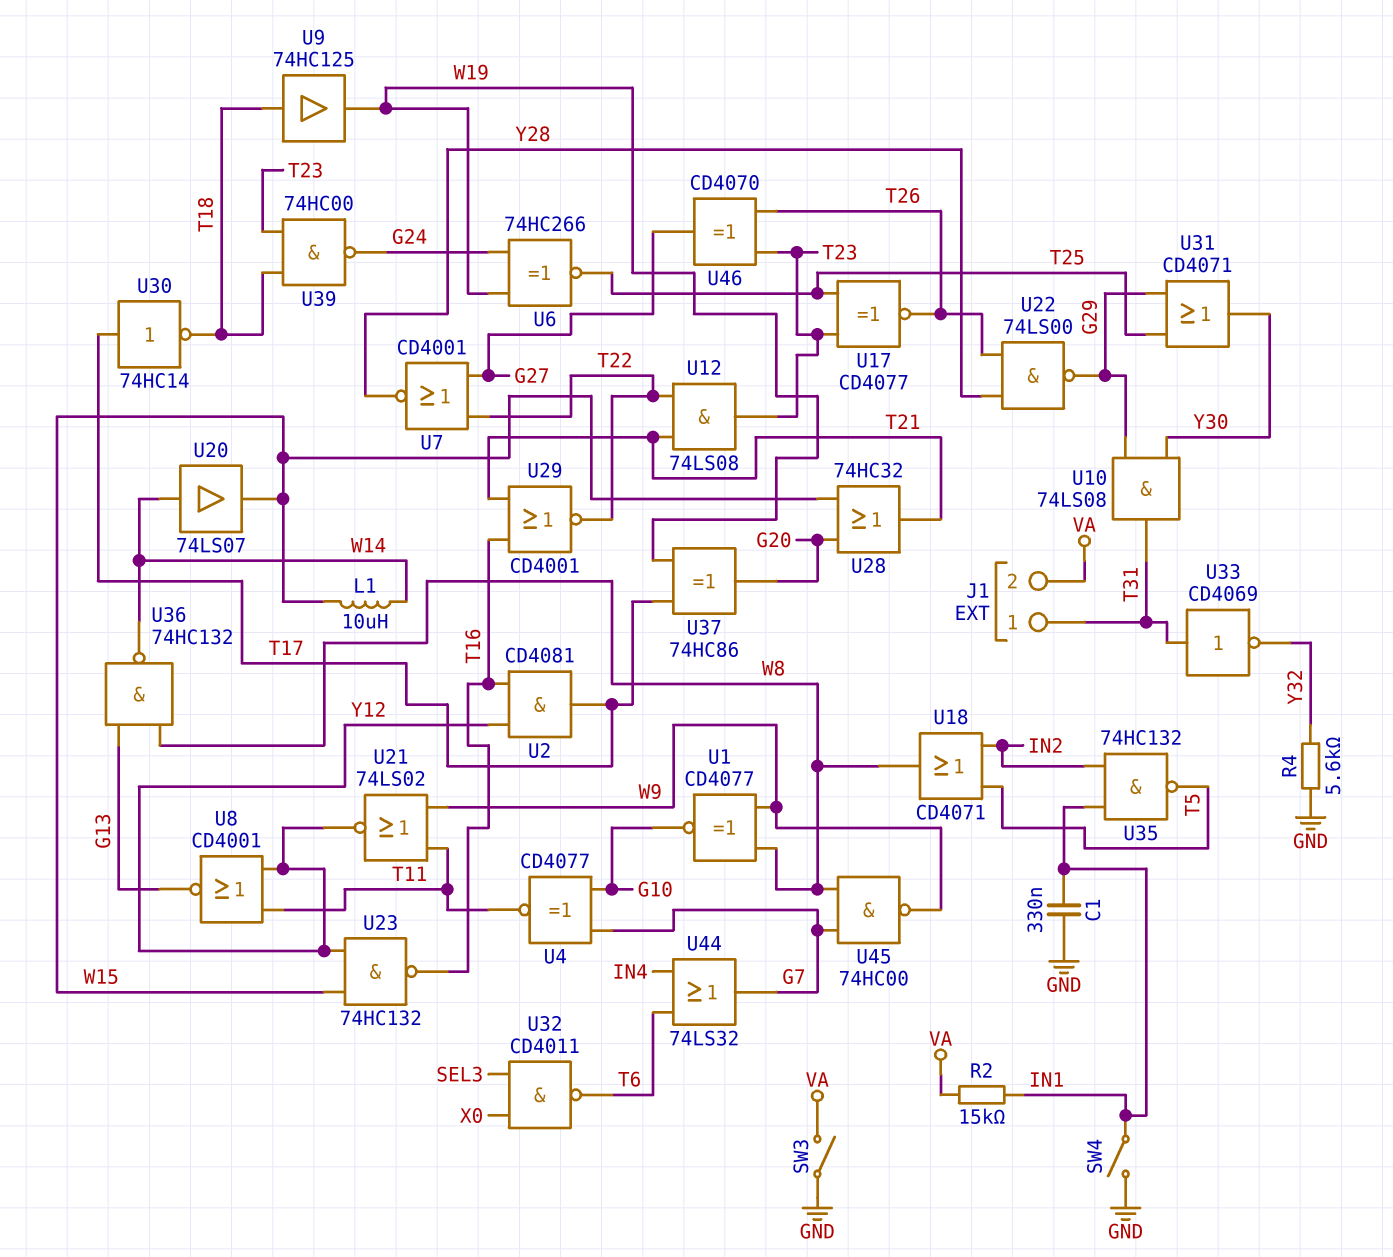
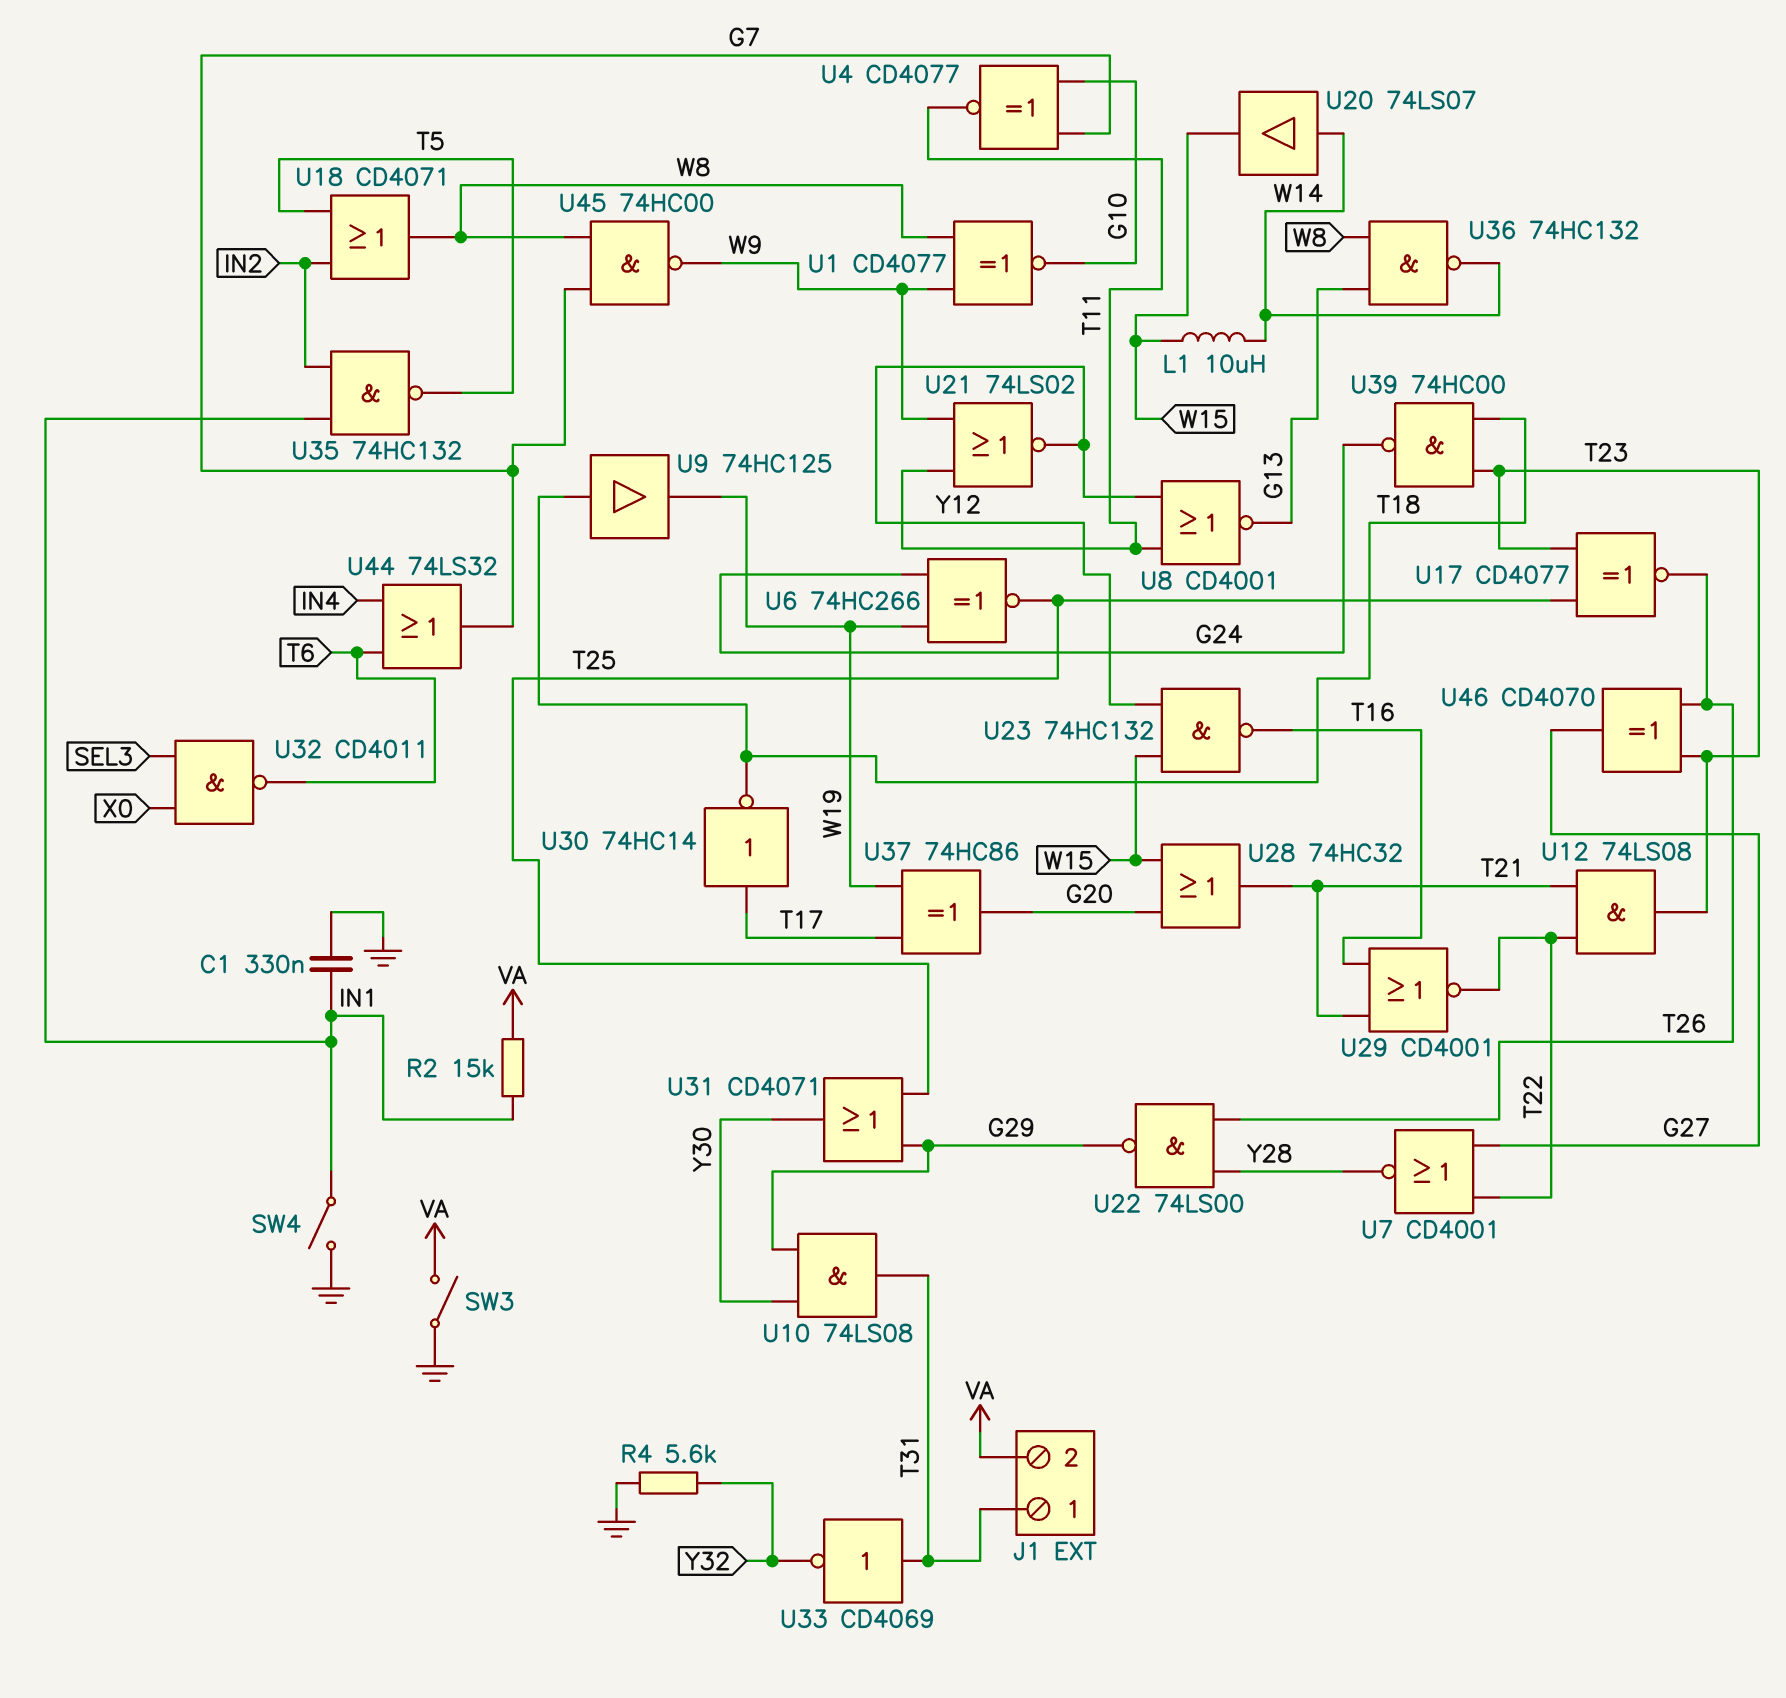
U2: AND CD4081 (in T16, in Y12, out T17) -> none

